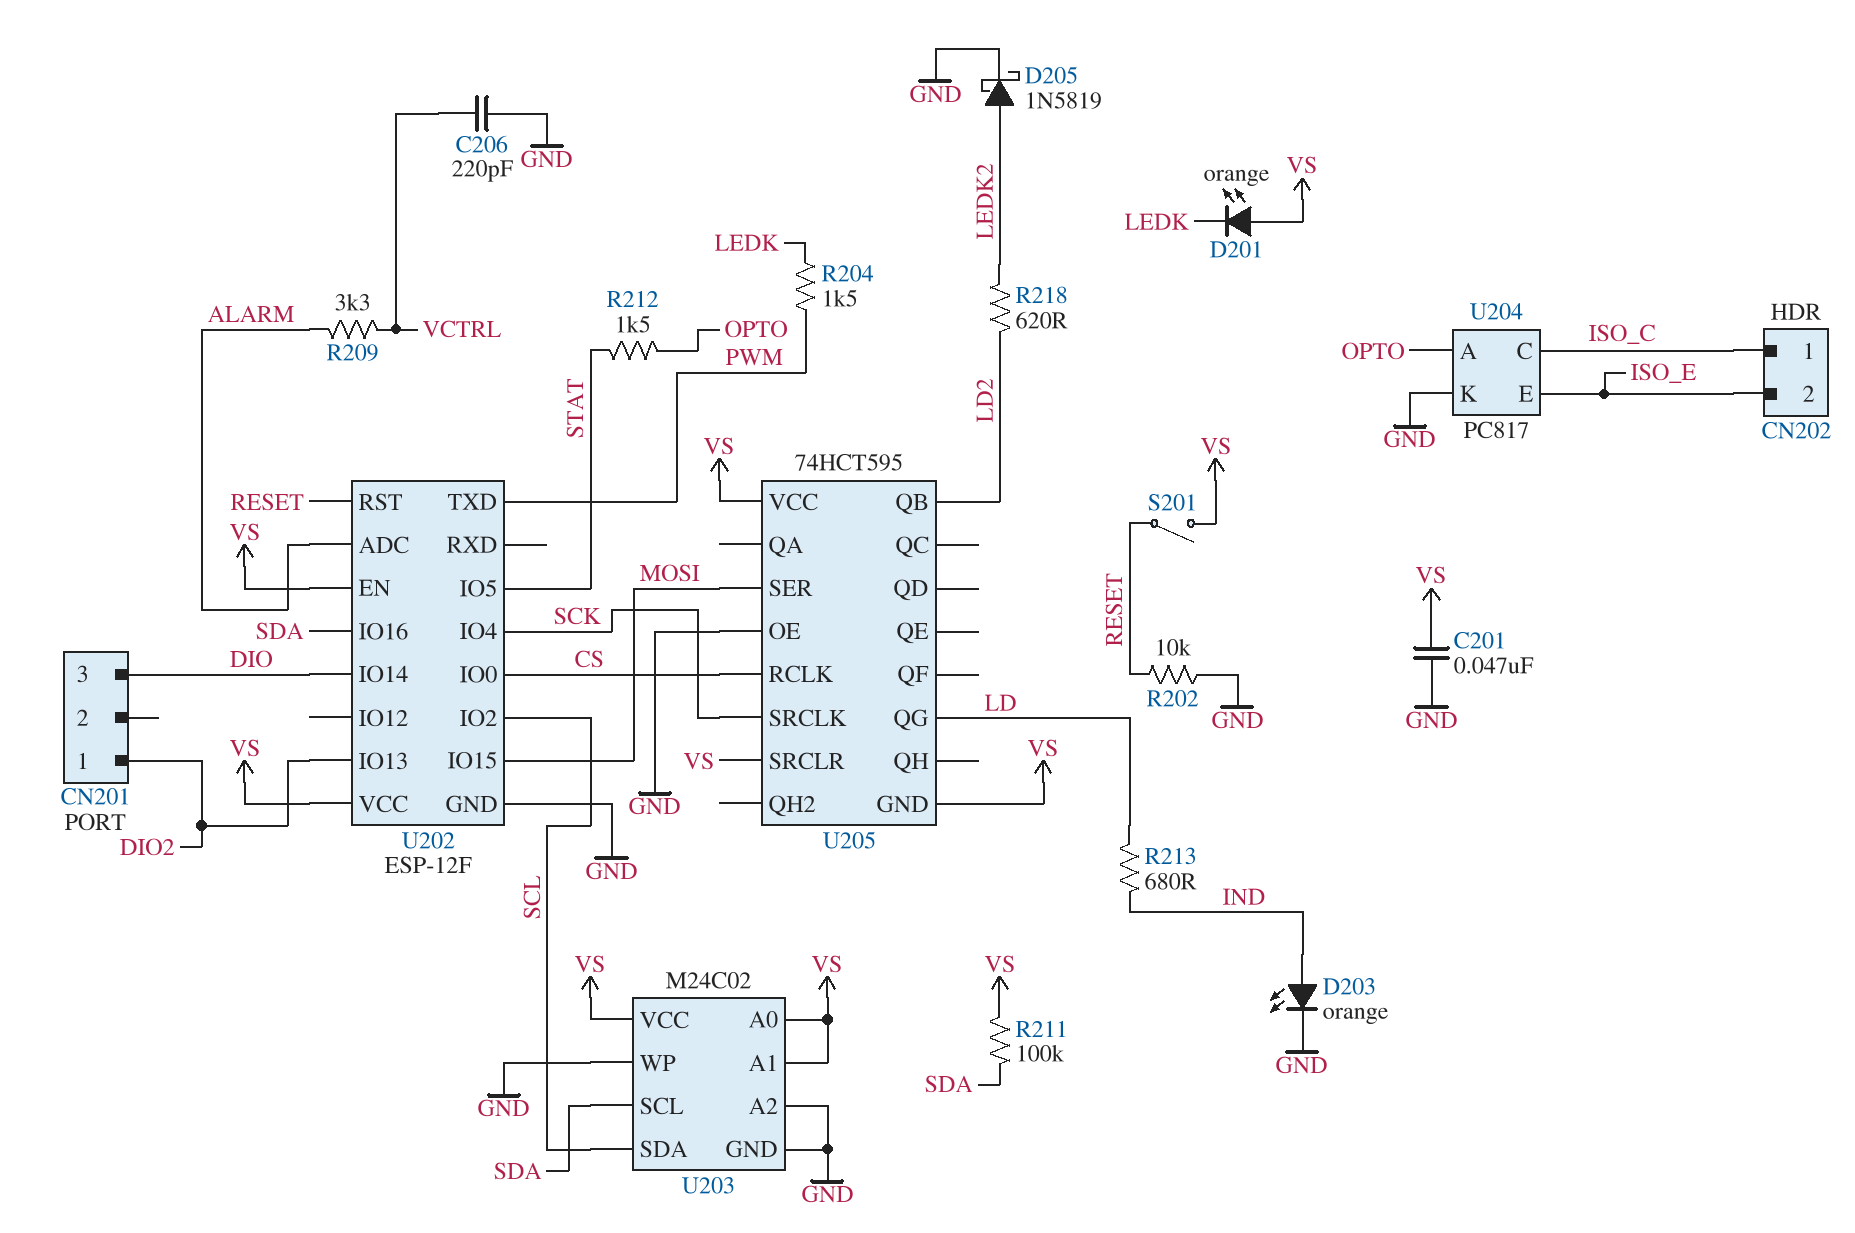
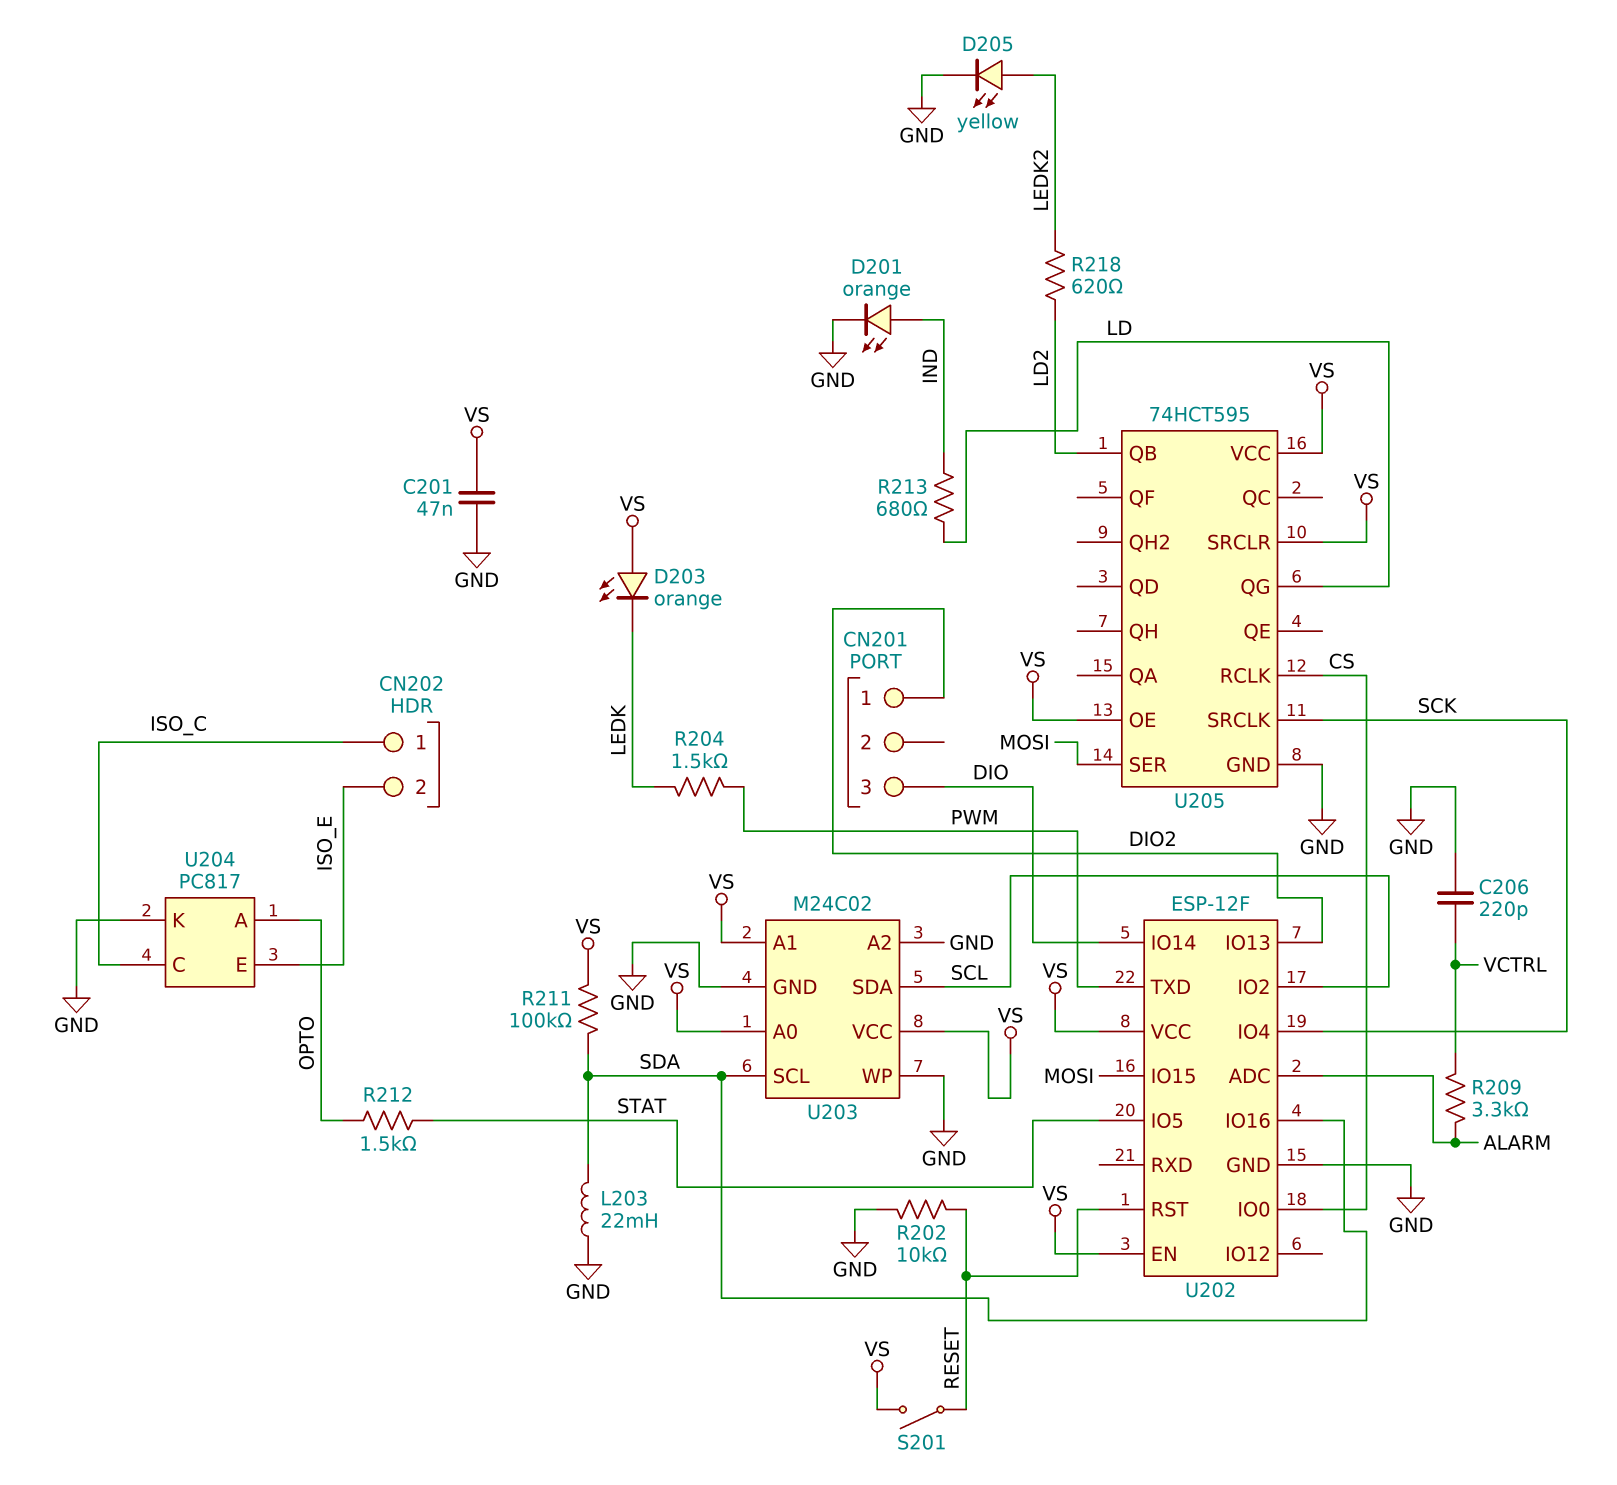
D201: LED orange (A VS, K LEDK) -> LED orange (A IND, K GND)
D203: LED orange (A IND, K GND) -> LED orange (A VS, K LEDK)
D205: schottky 1N5819 (A LEDK2, K GND) -> LED yellow (A LEDK2, K GND)
L203: none -> 22mH (GND, SDA)
U205 pin GND: VS -> GND
U205 pin OE: GND -> VS

